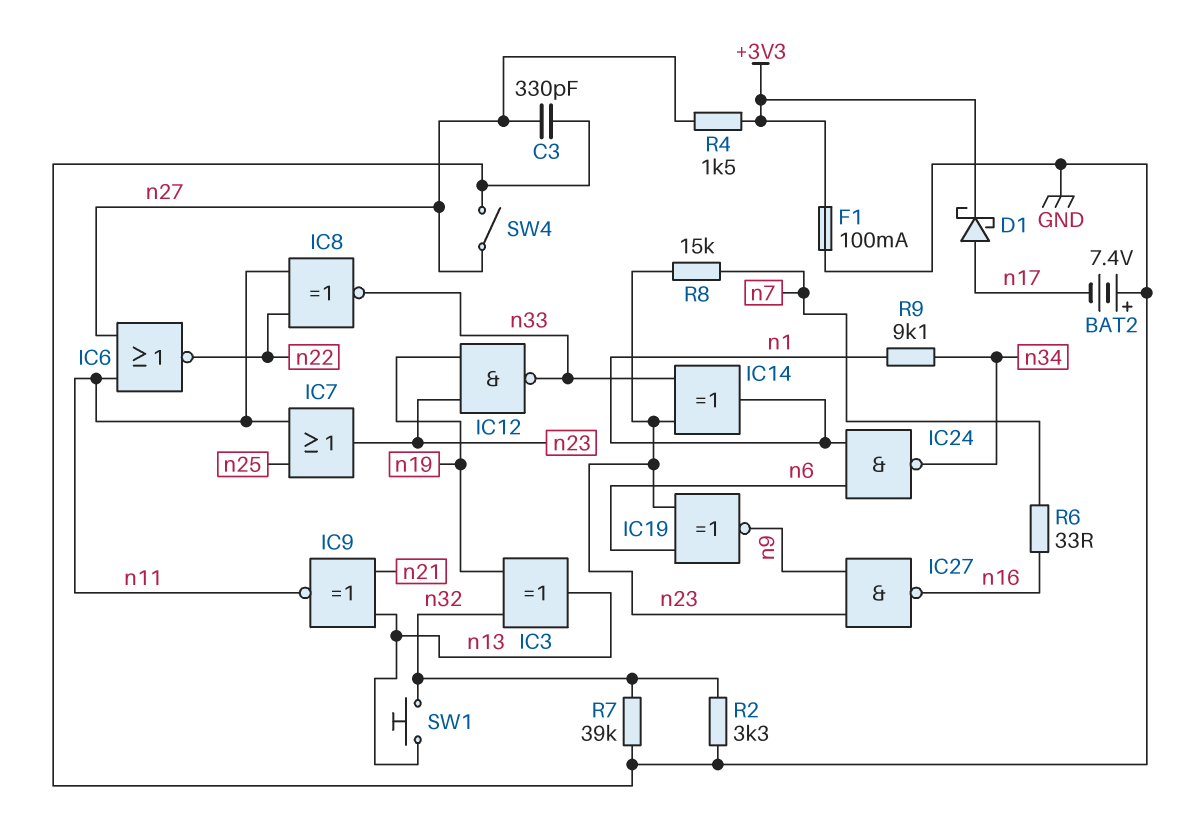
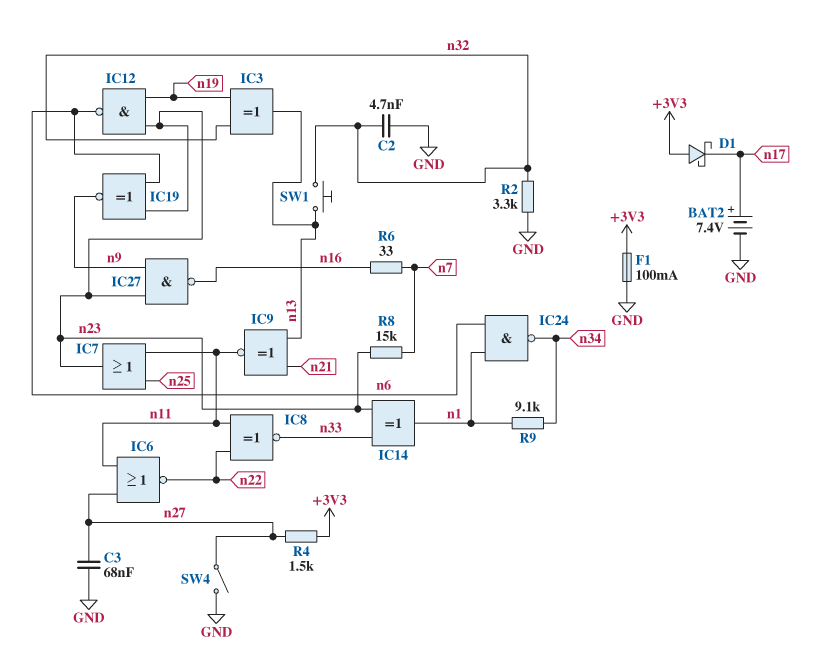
BAT2: 7.4V (plus GND, minus n17) -> 7.4V (plus n17, minus GND)
C2: none -> 4.7nF (GND, n32)
C3: 330pF (GND, n27) -> 68nF (GND, n27)
D1: schottky (A n17, K +3V3) -> schottky (A +3V3, K n17)
IC12: NAND (in n19, in n23, out n33) -> NAND (in n19, in n23, out n6)
R7: 39k (GND, n32) -> none

